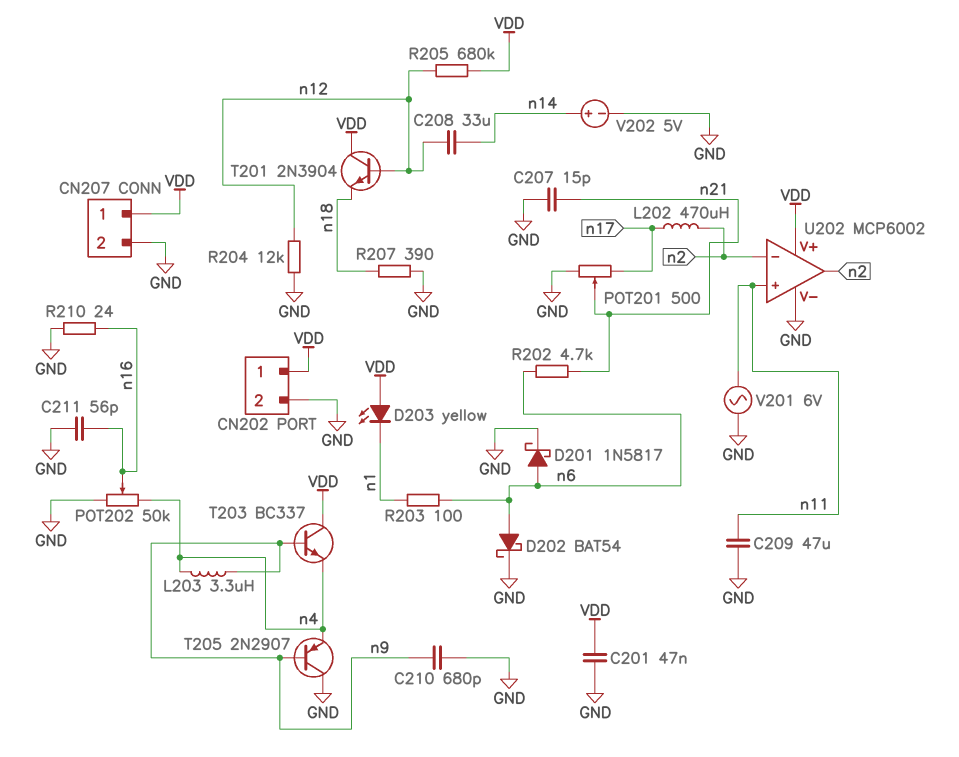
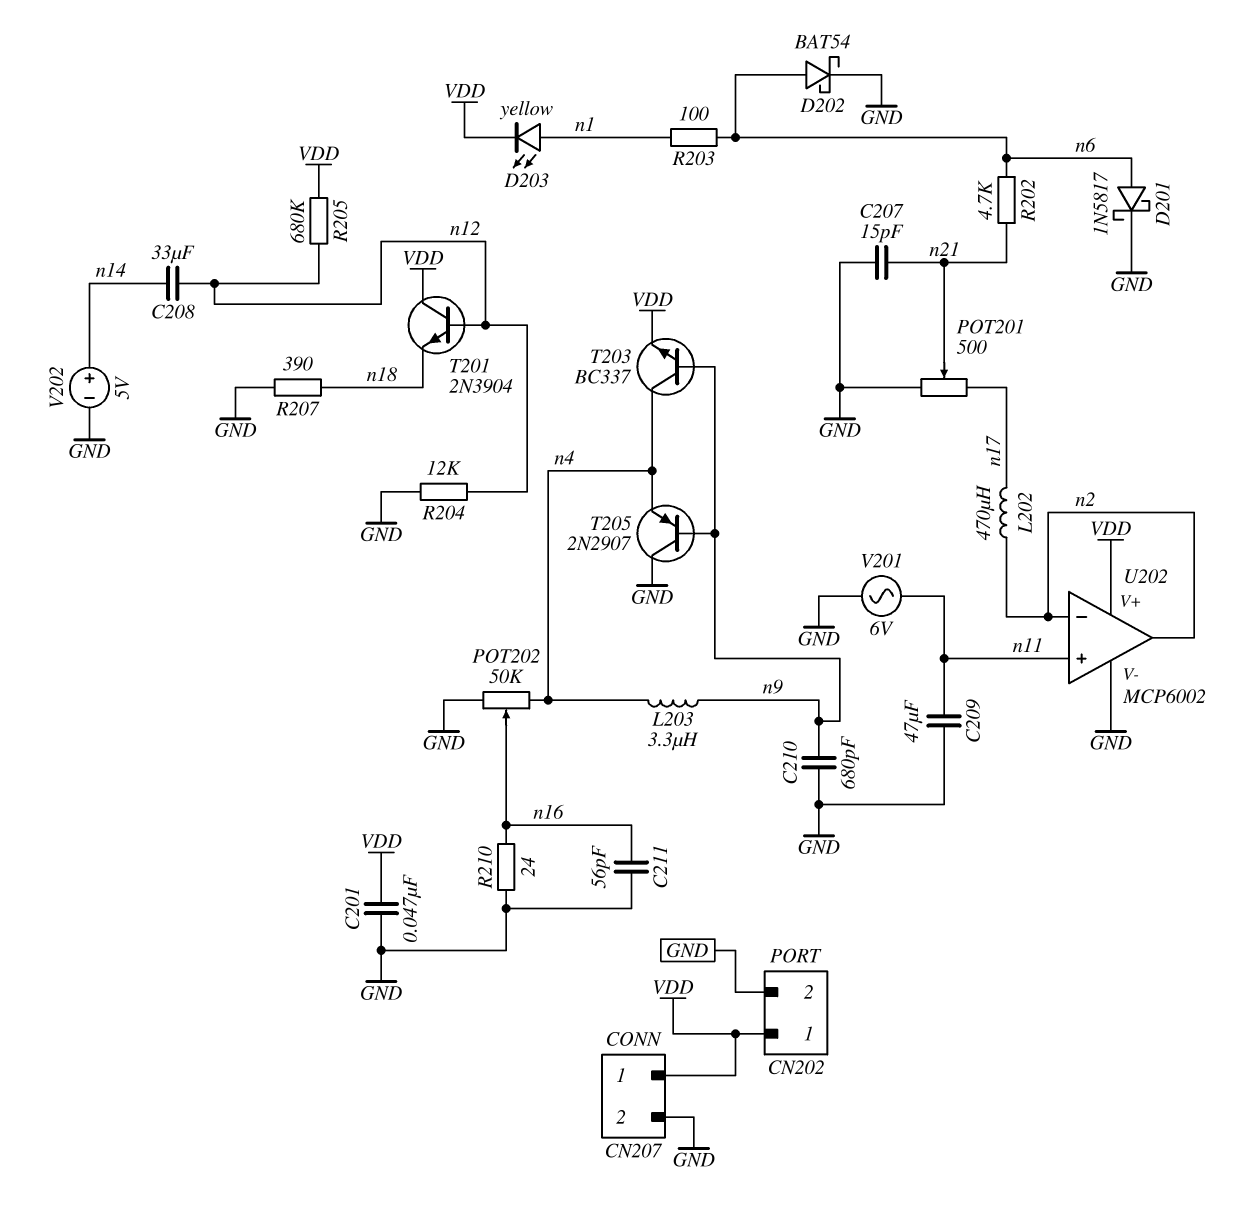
D203: LED yellow (A VDD, K n1) -> LED yellow (A n1, K VDD)
T203: NPN BC337 (B n9, C VDD, E n4) -> NPN BC337 (B n9, C n4, E VDD)

